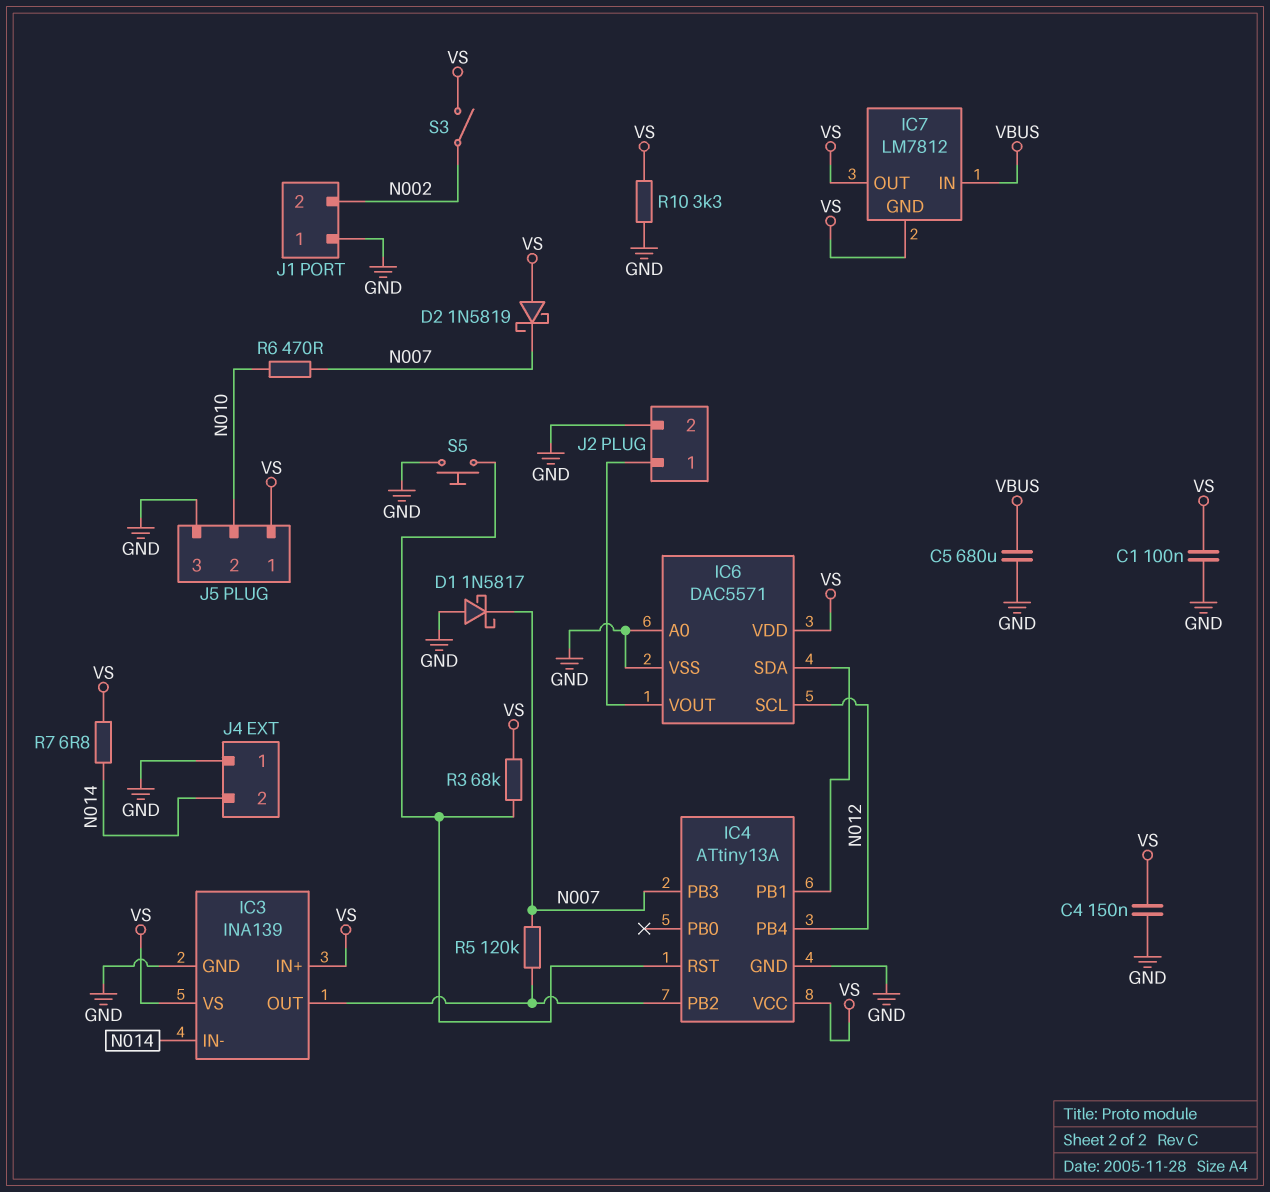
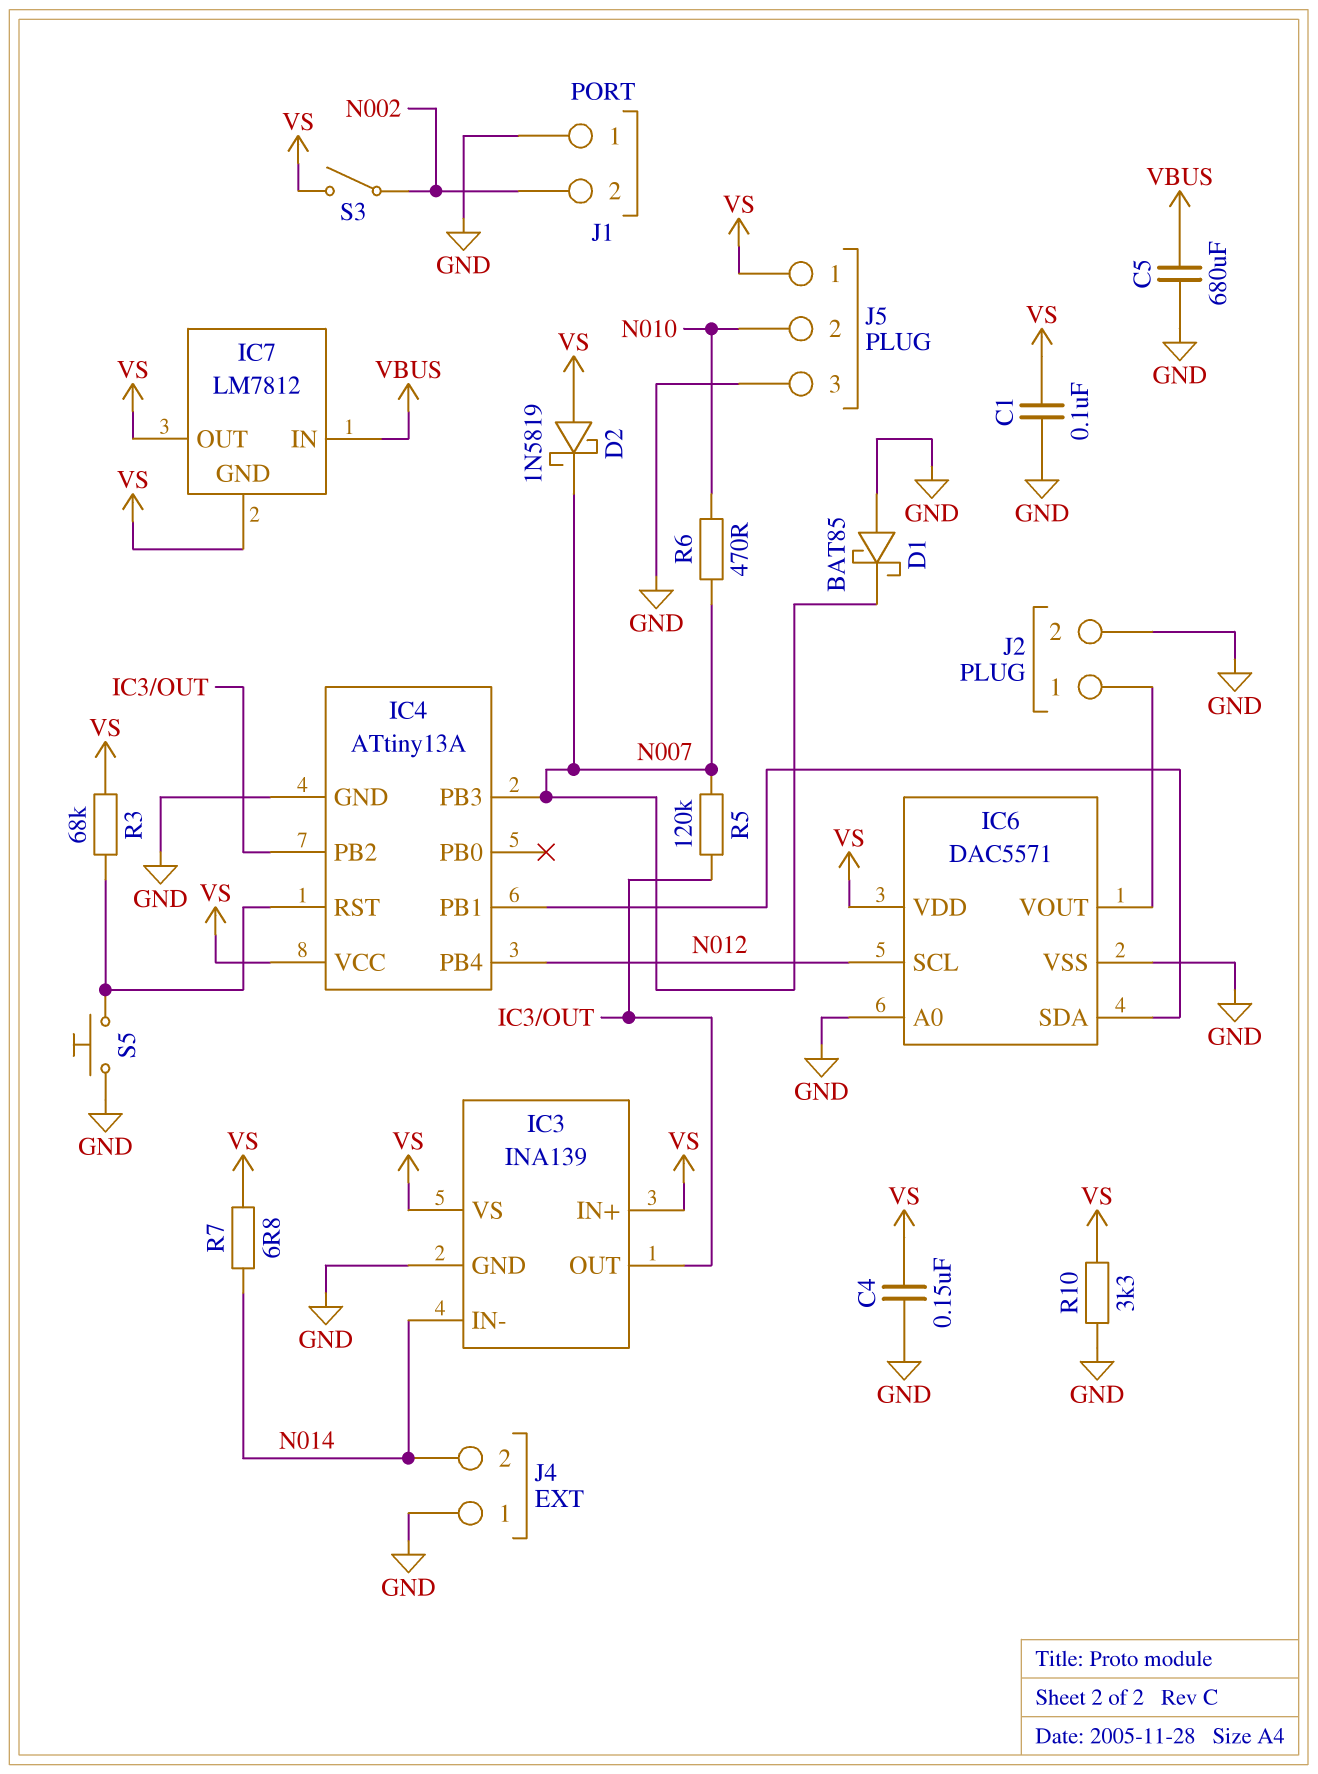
D1: schottky 1N5817 (A GND, K N007) -> schottky BAT85 (A GND, K N007)

